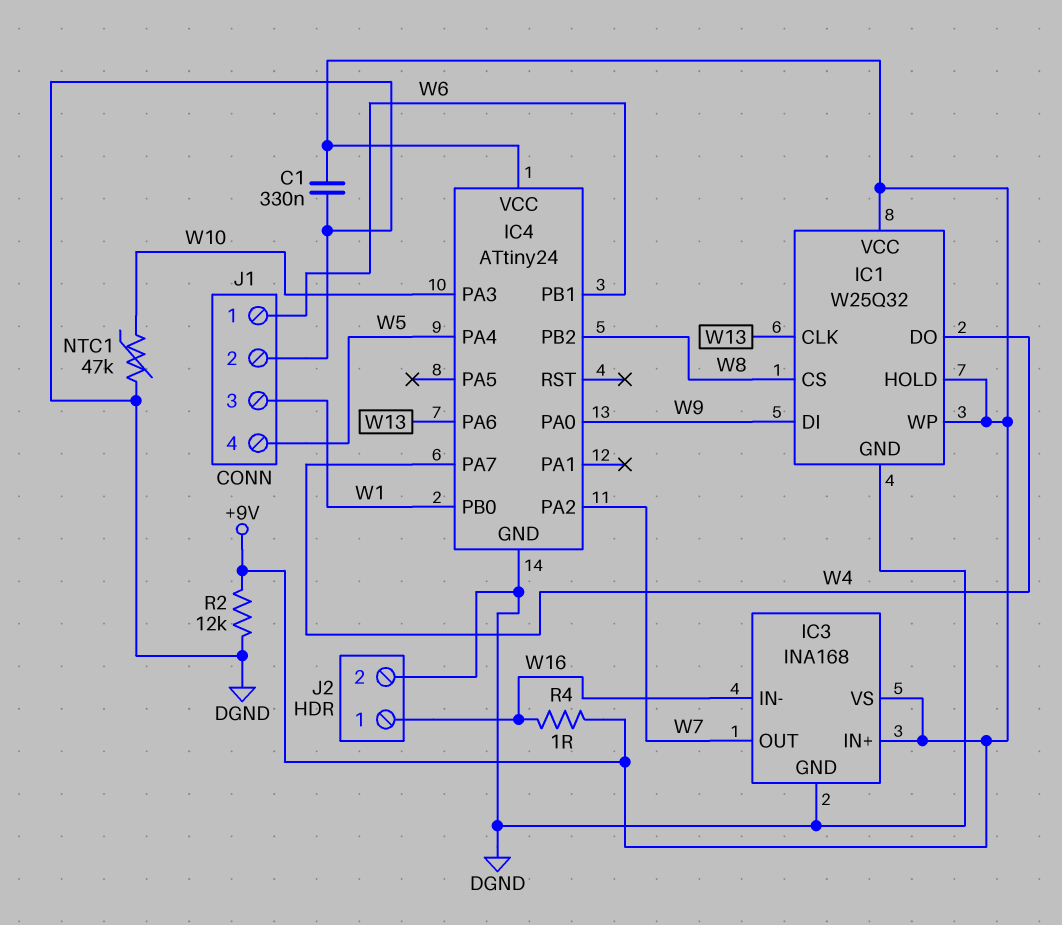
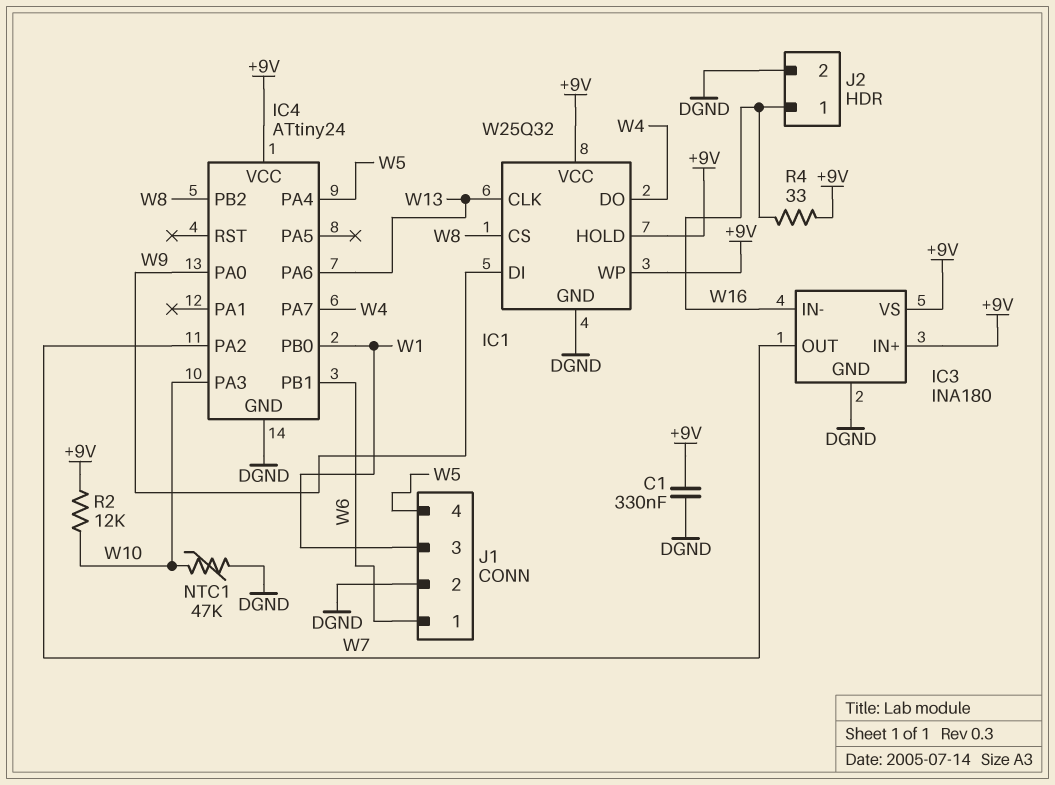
IC3: INA168 -> INA180
R2: 12k (+9V, DGND) -> 12k (+9V, W10)
R4: 1 (+9V, W16) -> 33 (+9V, W16)

